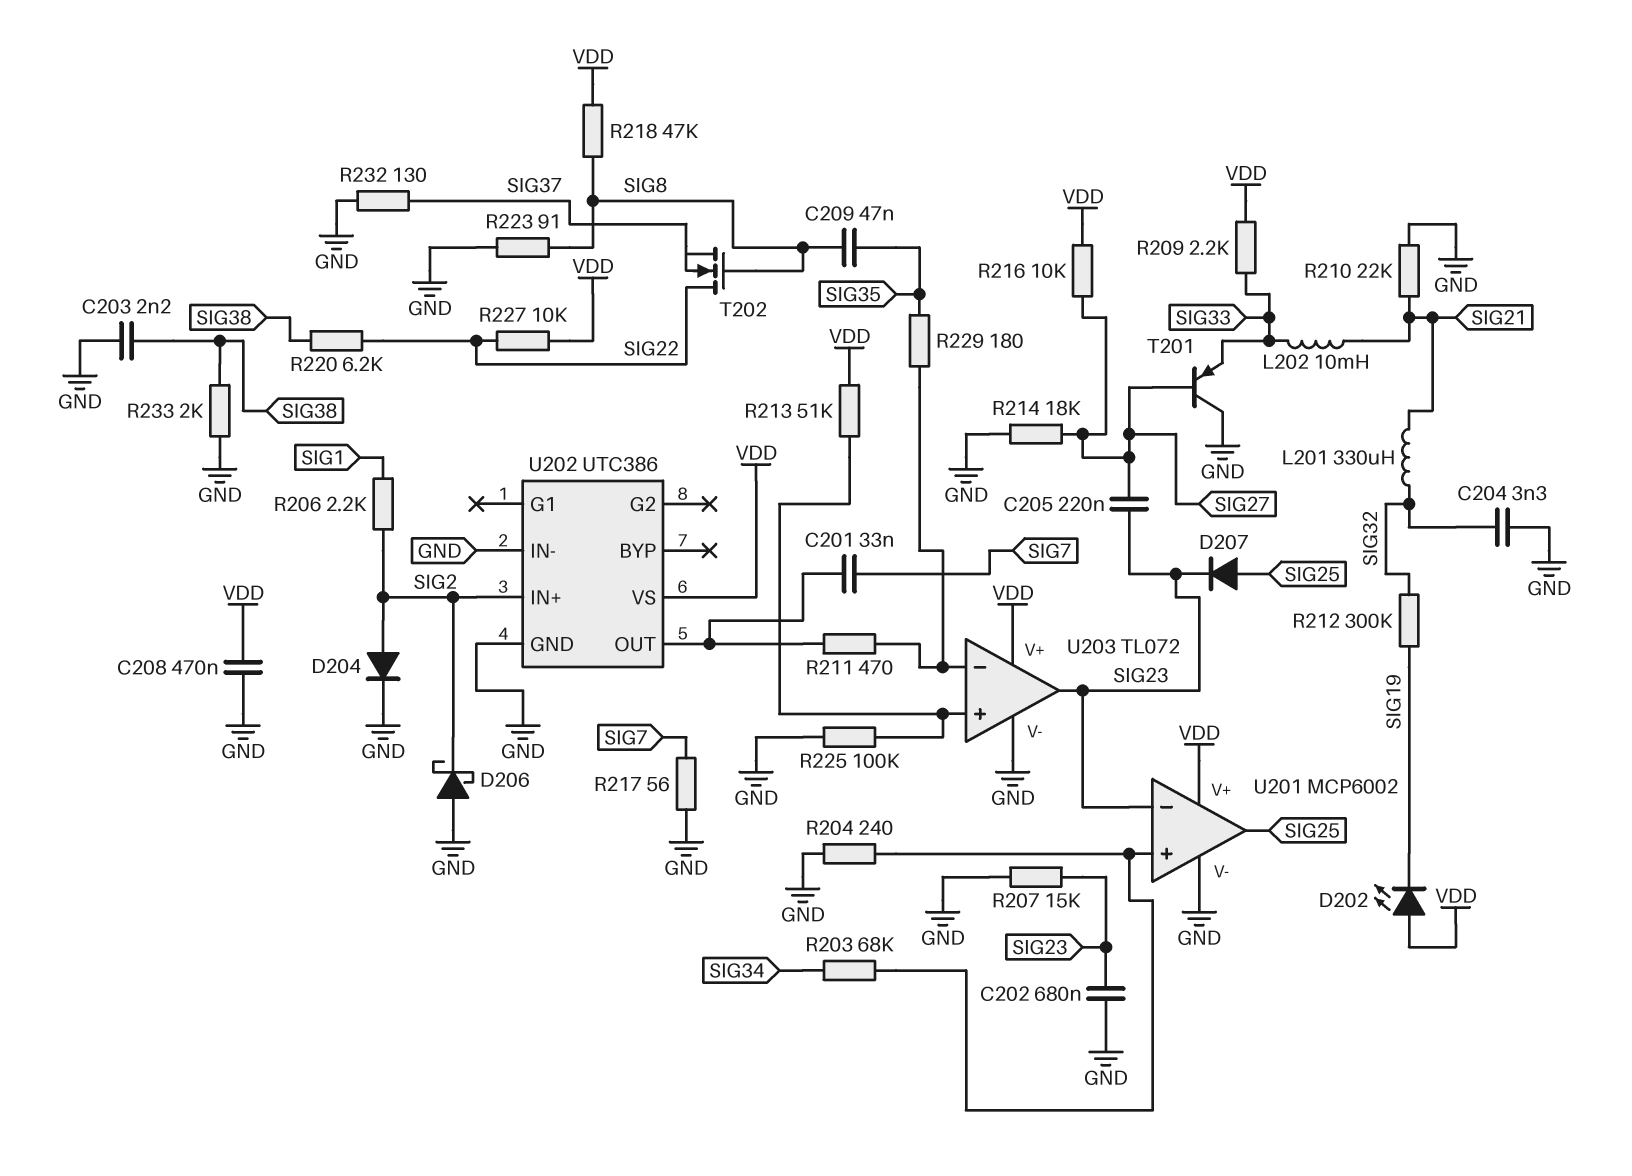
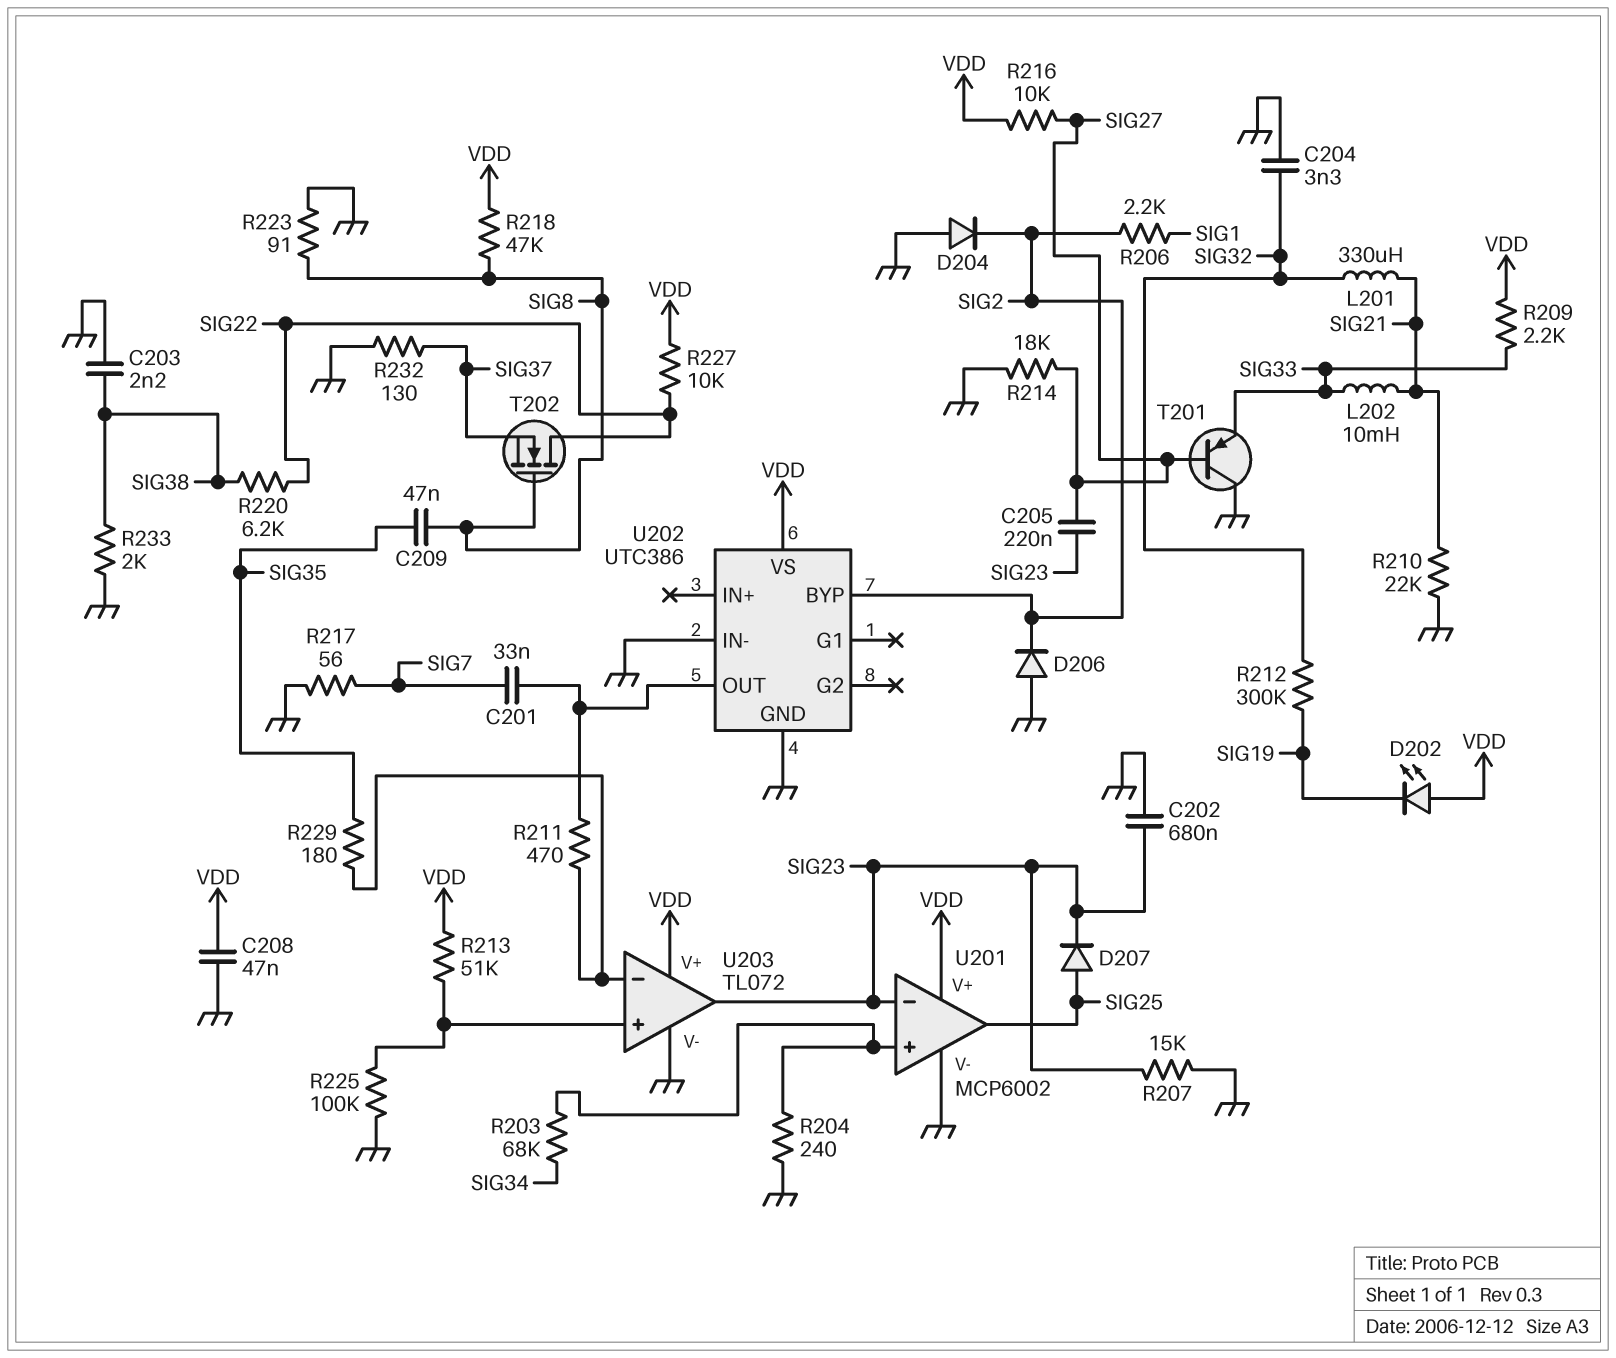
C208: 470nF (GND, VDD) -> 47nF (GND, VDD)
D204: diode (A SIG2, K GND) -> diode (A GND, K SIG2)
D206: schottky (A GND, K SIG2) -> diode (A GND, K SIG2)
U202 pin BYP: none -> SIG2
U202 pin IN+: SIG2 -> none

